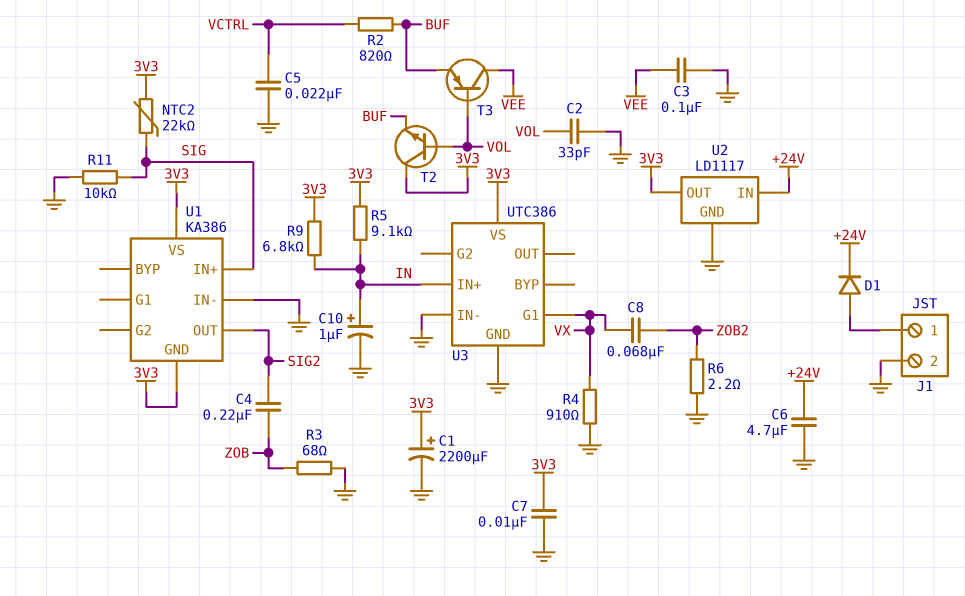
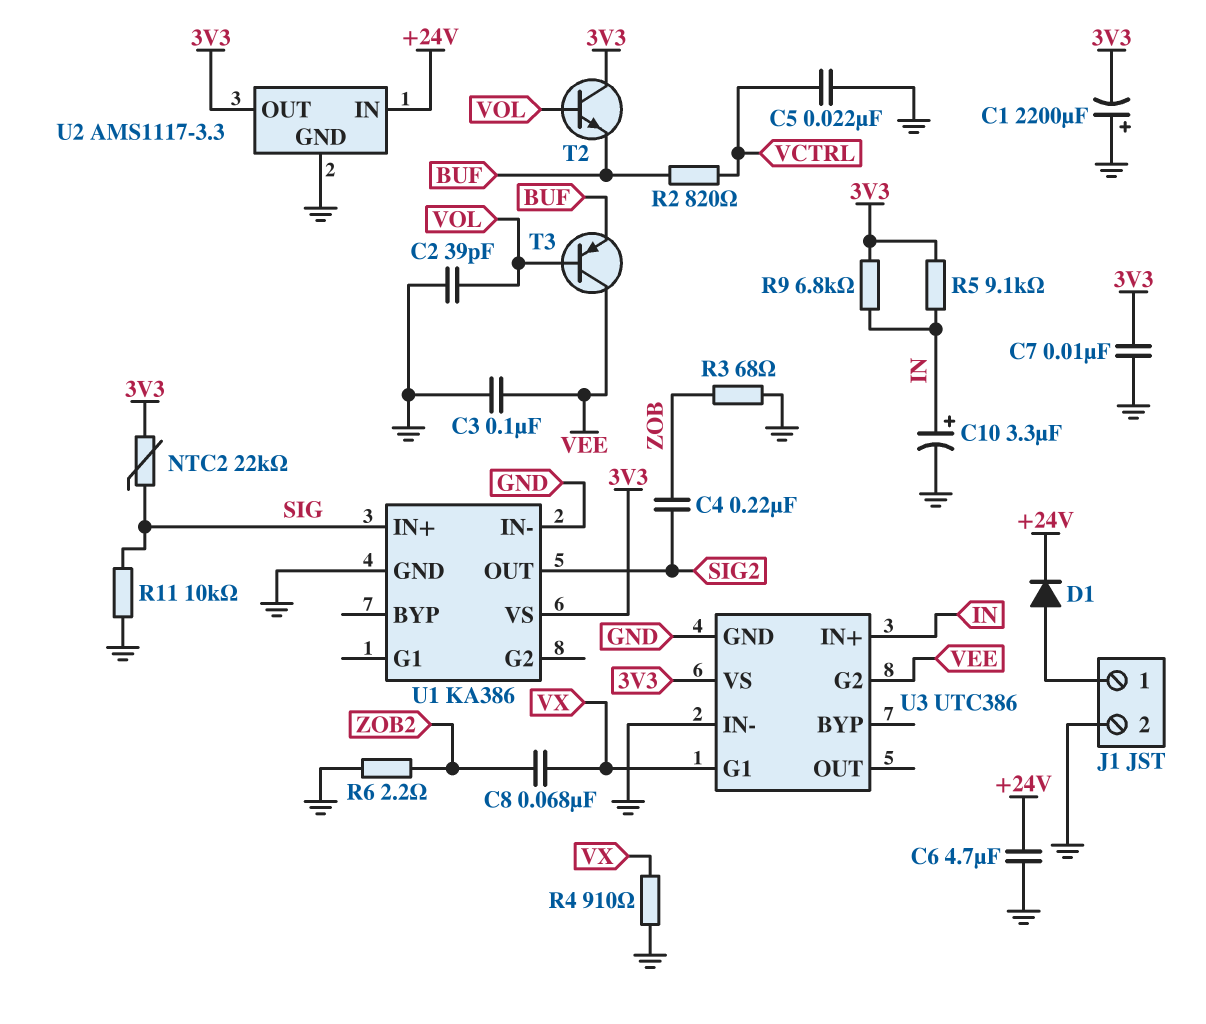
C1: 2200uF (plus 3V3, minus GND) -> 2200uF (plus GND, minus 3V3)
C2: 33pF (GND, VOL) -> 39pF (GND, VOL)
C10: 1uF (plus IN, minus GND) -> 3.3uF (plus IN, minus GND)
U1 pin GND: 3V3 -> GND
U2: LD1117 -> AMS1117-3.3
U3 pin G2: none -> VEE

